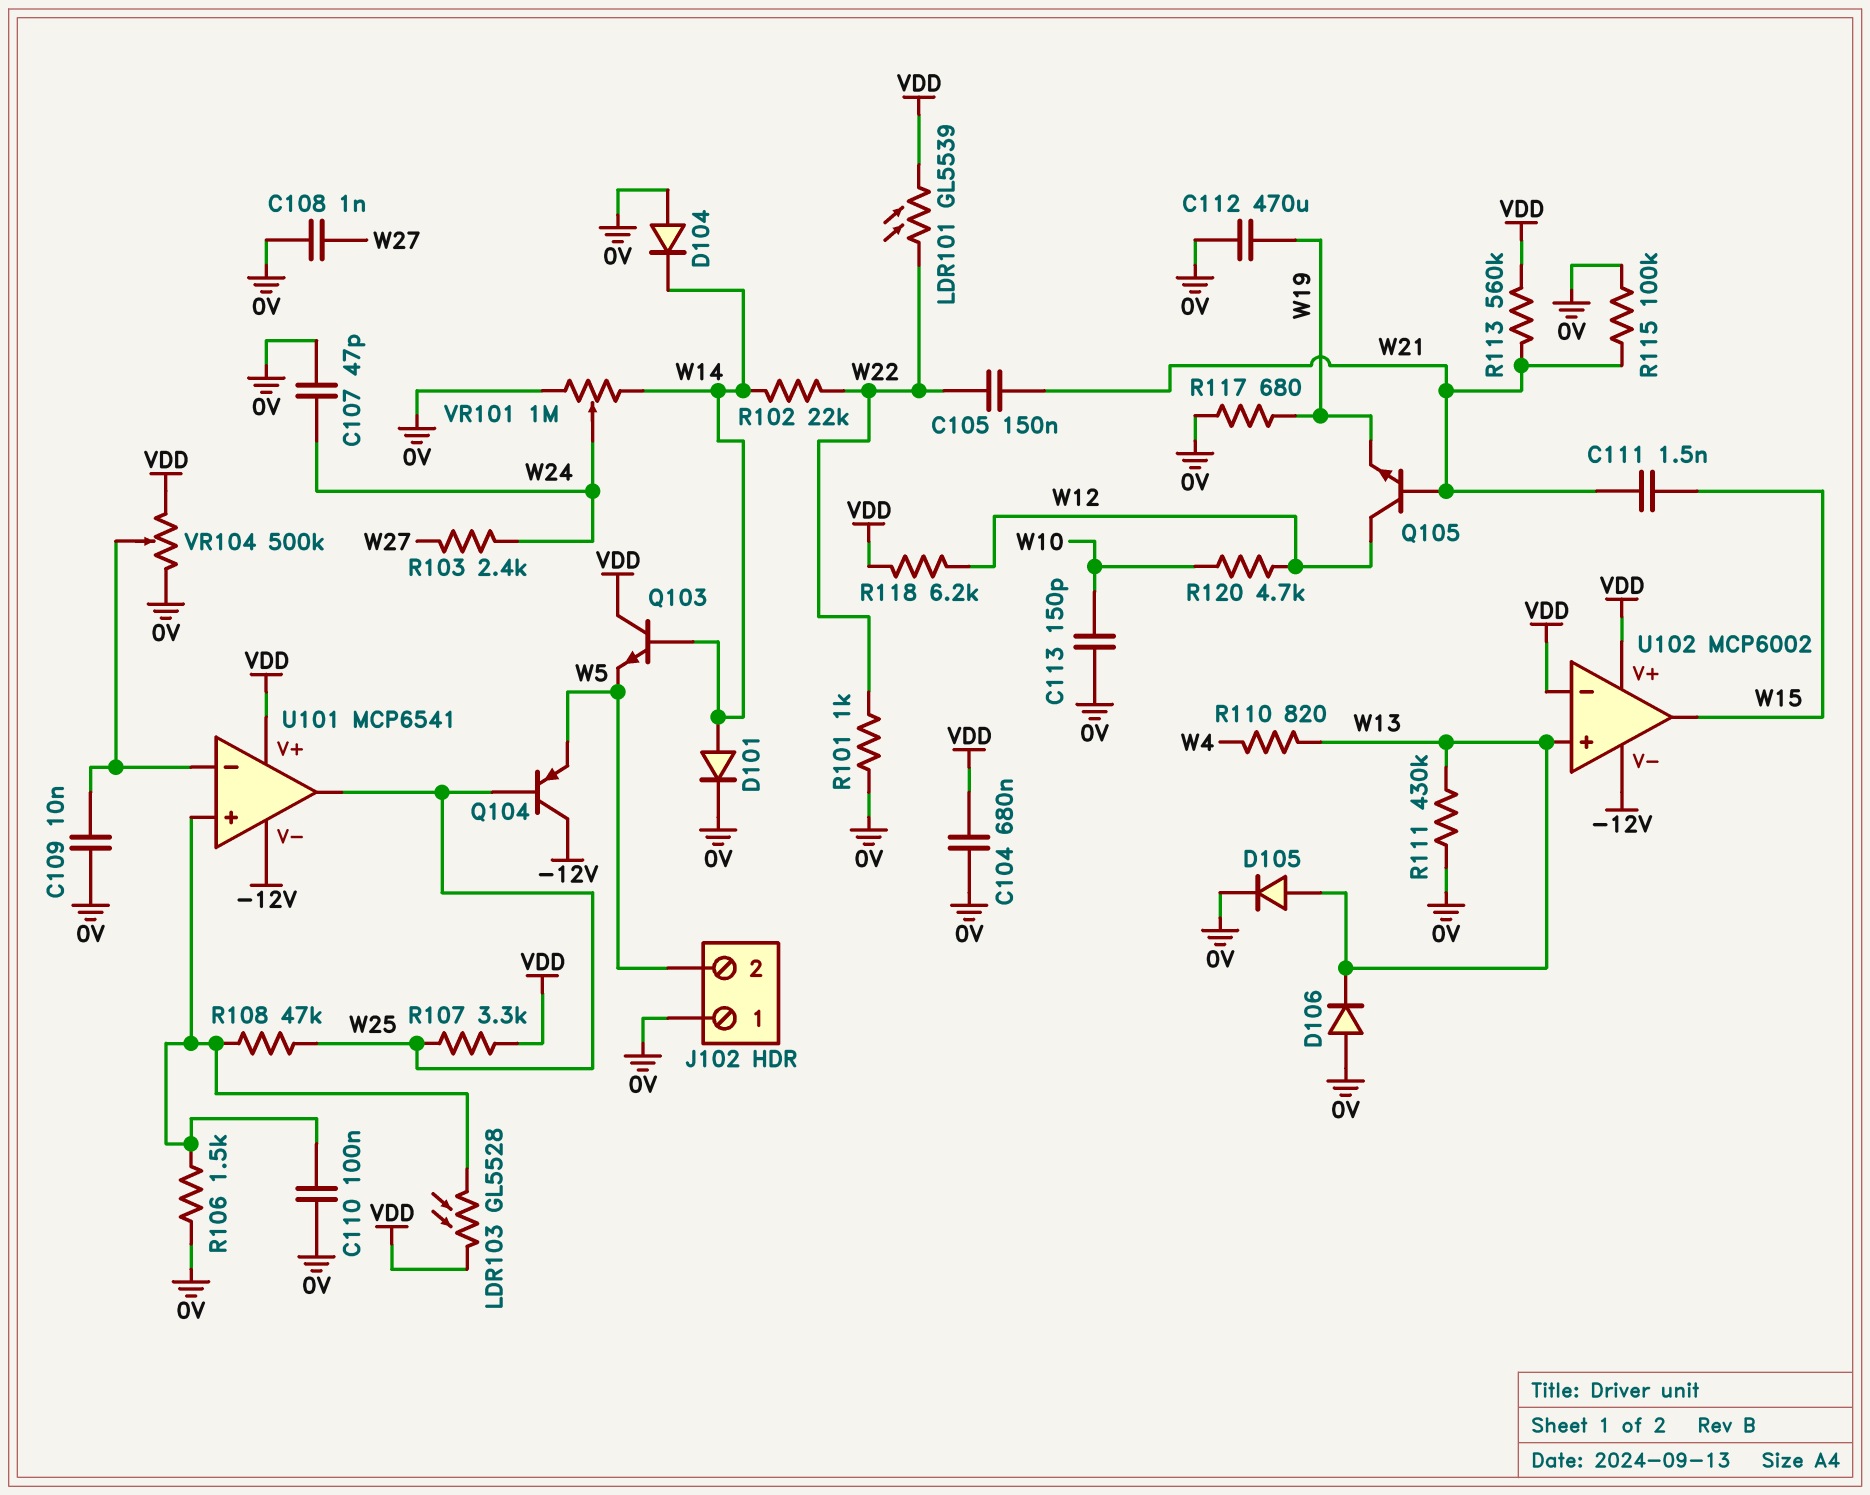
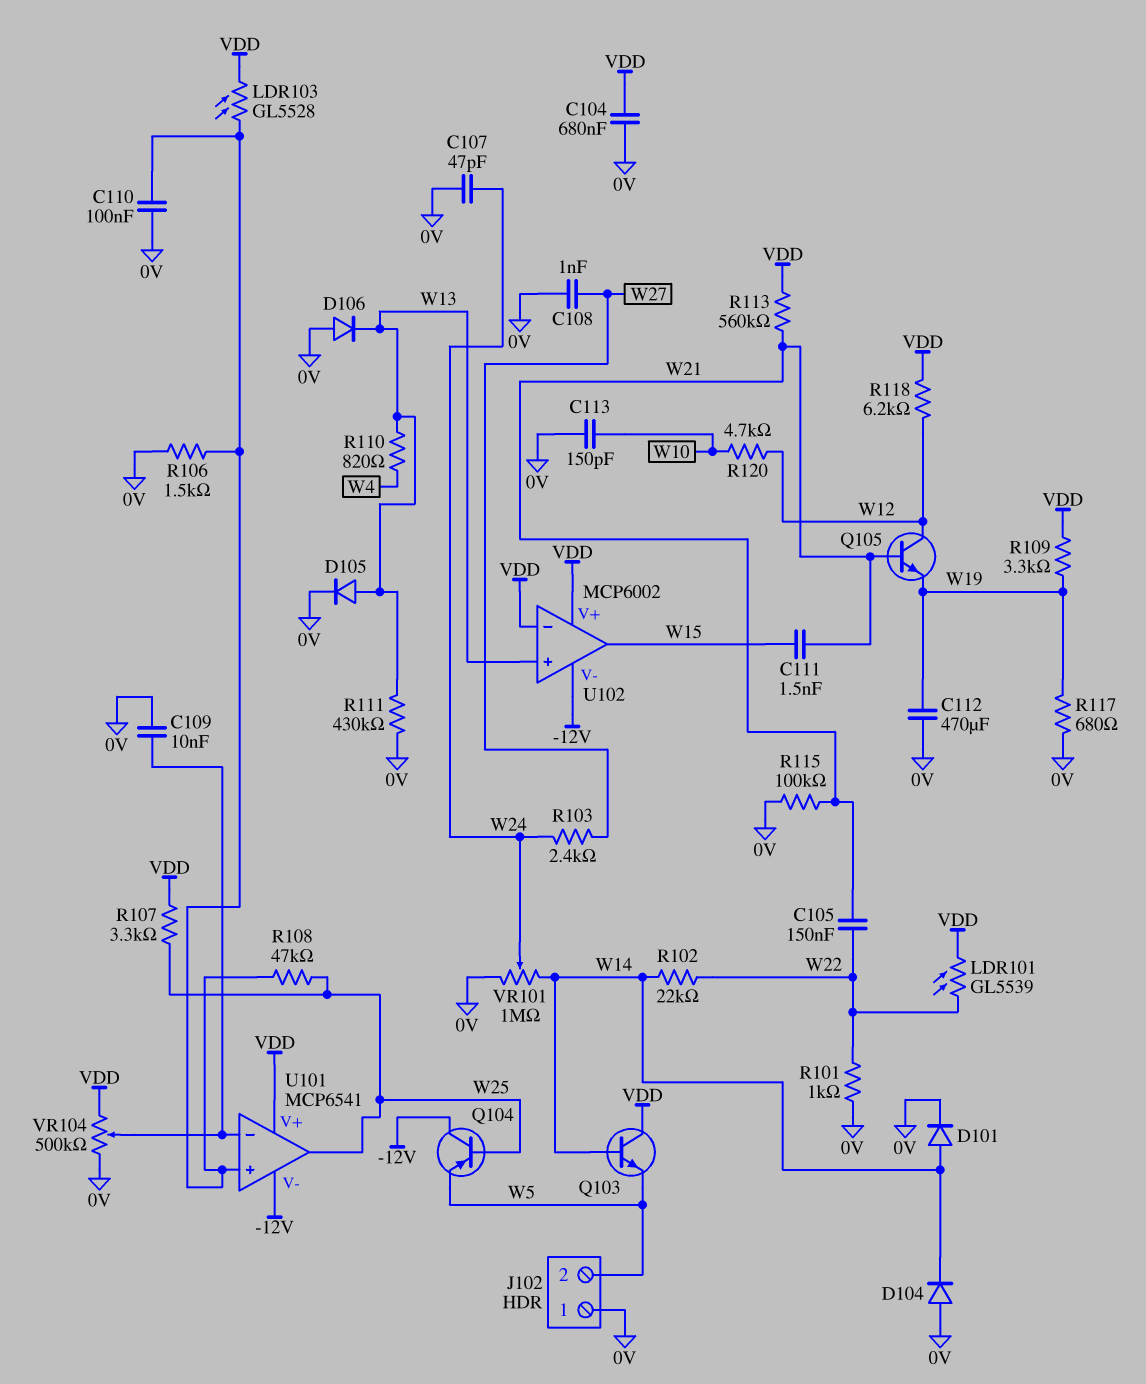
R109: none -> 3.3k (VDD, W19)

